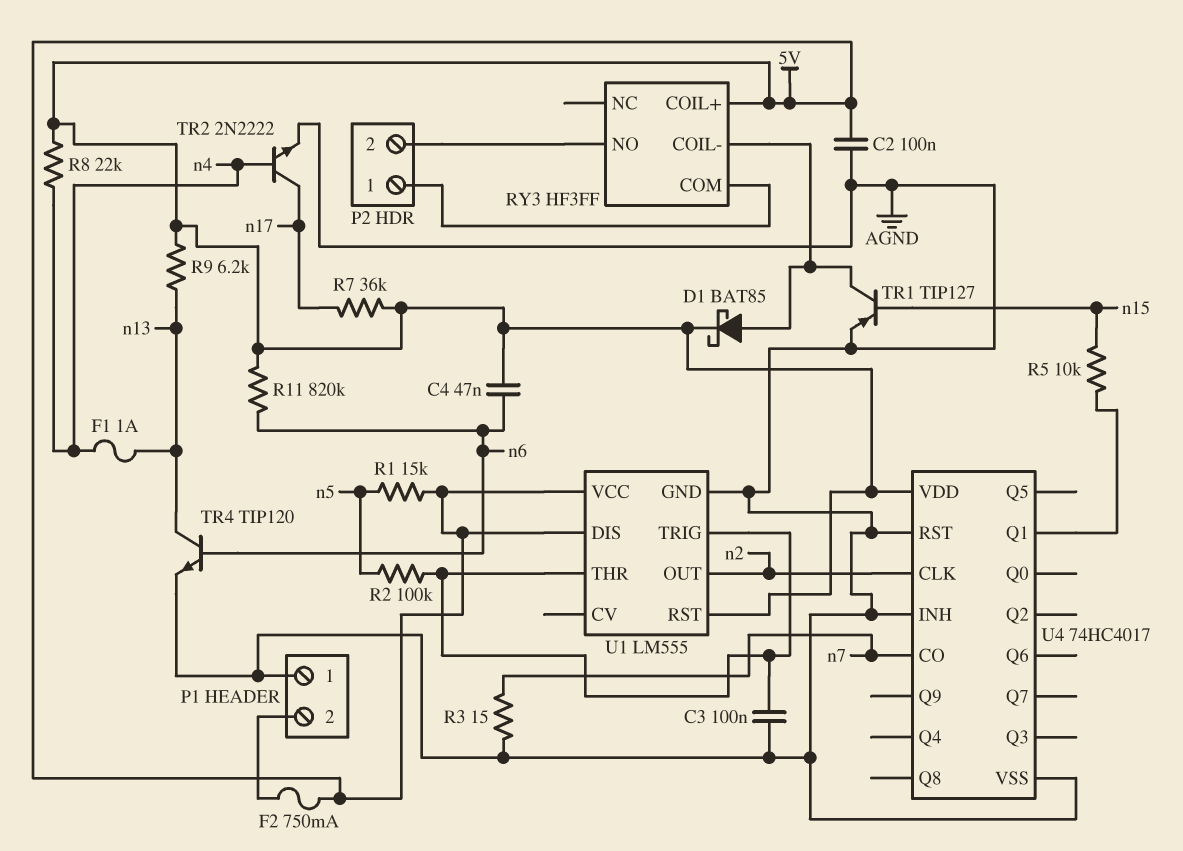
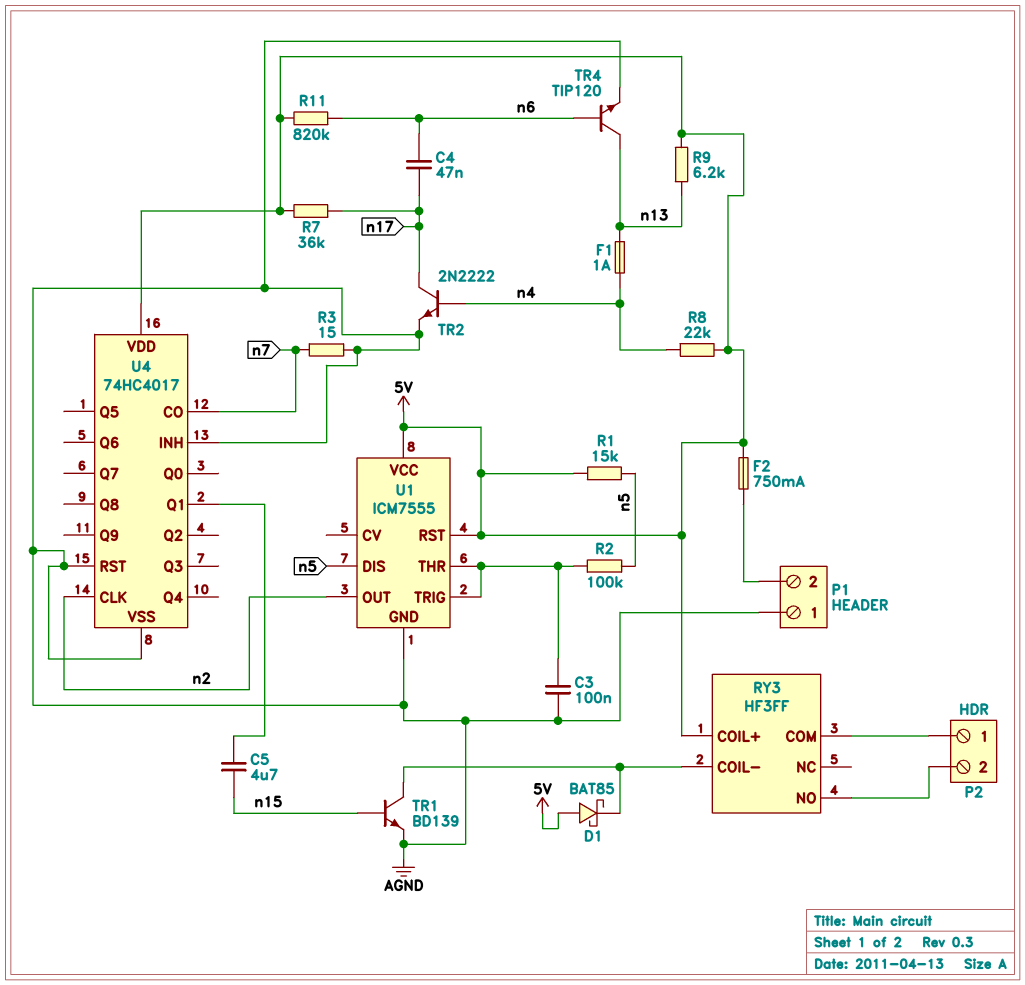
C2: 100nF (5V, AGND) -> none
C4: 47nF (5V, n6) -> 47nF (n6, n17)
C5: none -> 4.7uF (U4/Q1, n15)
D1: schottky BAT85 (A RY3/COIL-, K 5V) -> schottky BAT85 (A 5V, K RY3/COIL-)
R5: 10k (U4/Q1, n15) -> none
TR1: PNP TIP127 (B n15, C RY3/COIL-, E AGND) -> NPN BD139 (B n15, C RY3/COIL-, E AGND)
U1: LM555 -> ICM7555
U1 pin DIS: 5V -> n5

